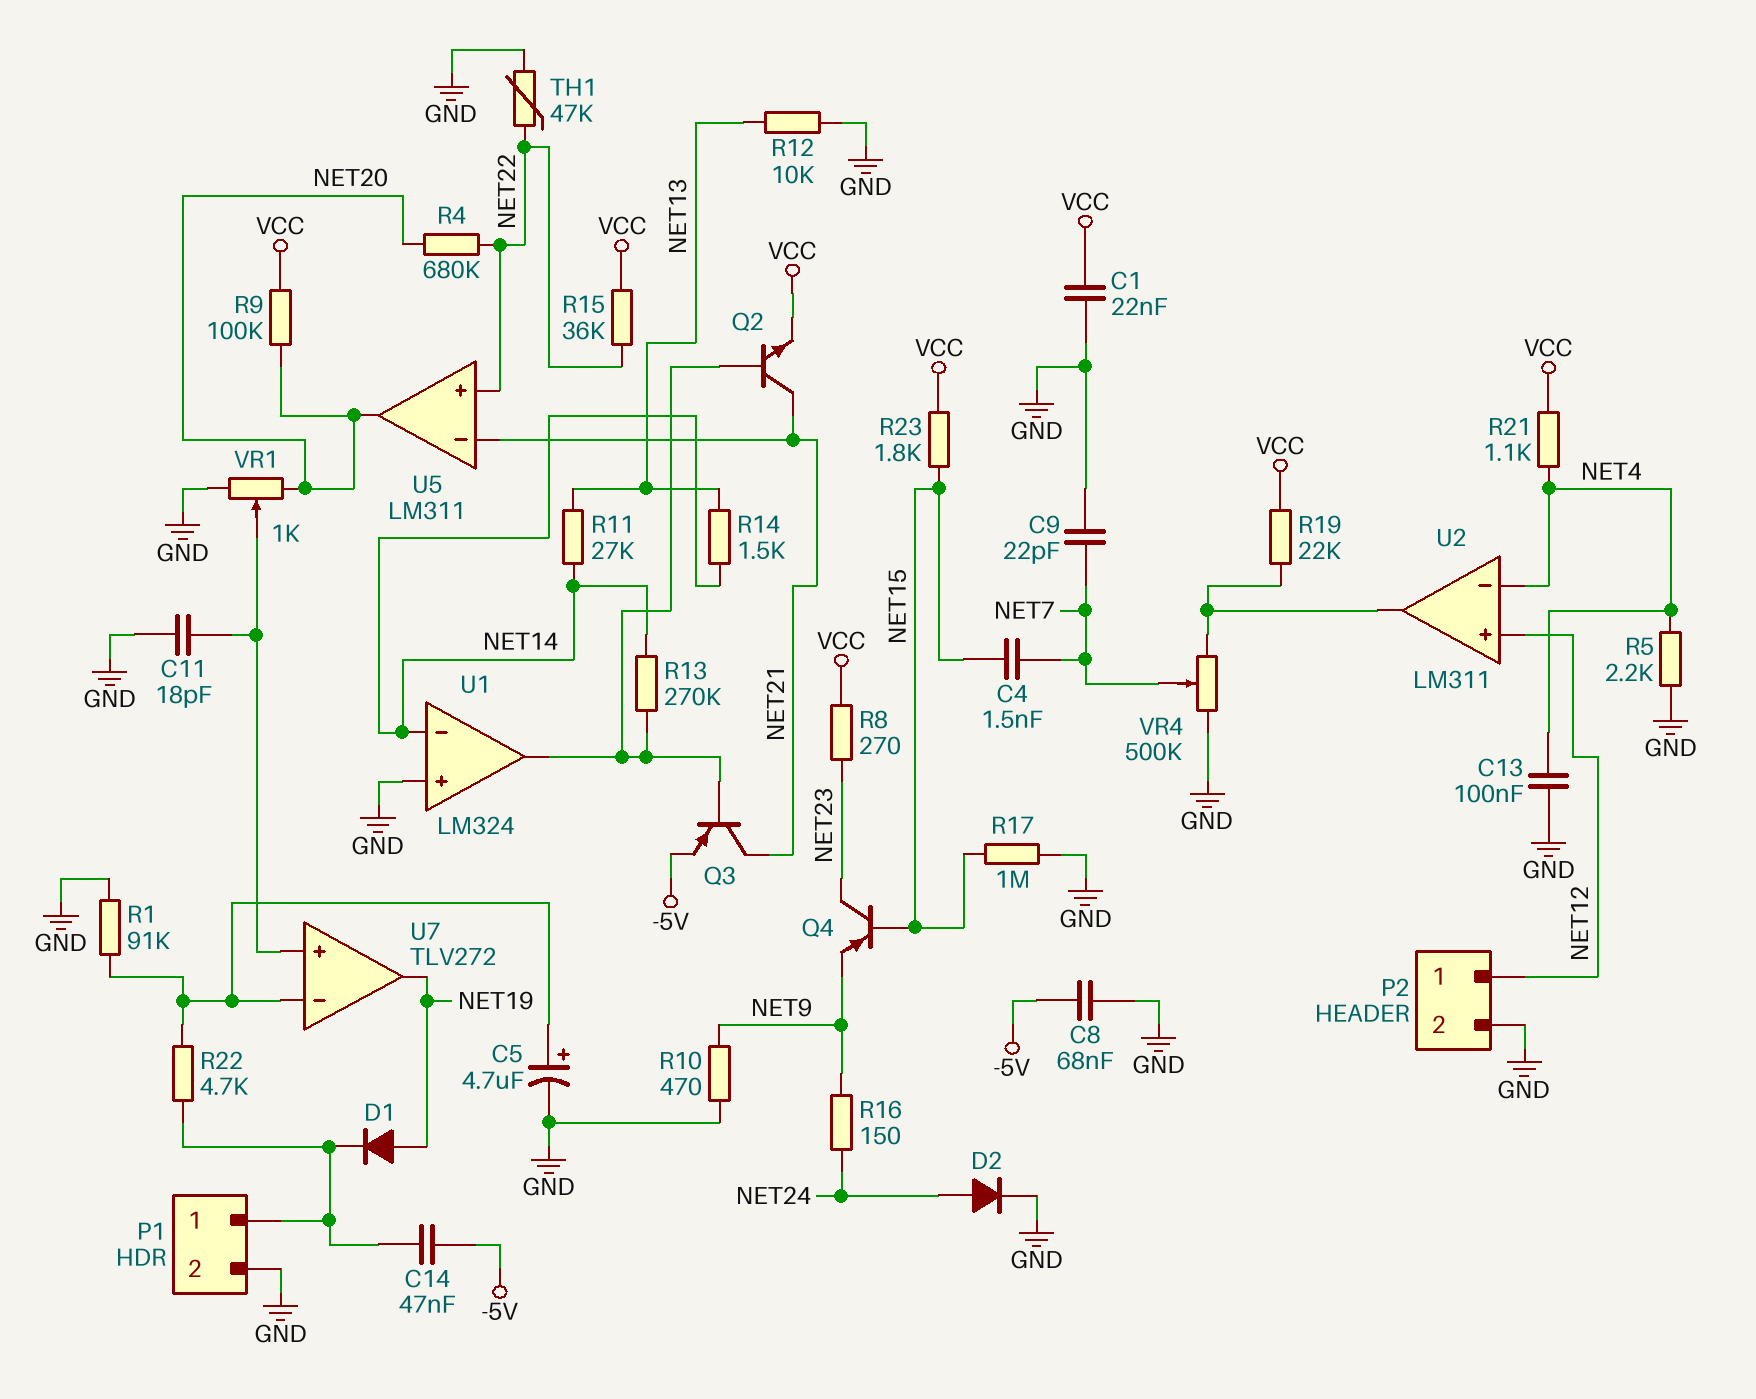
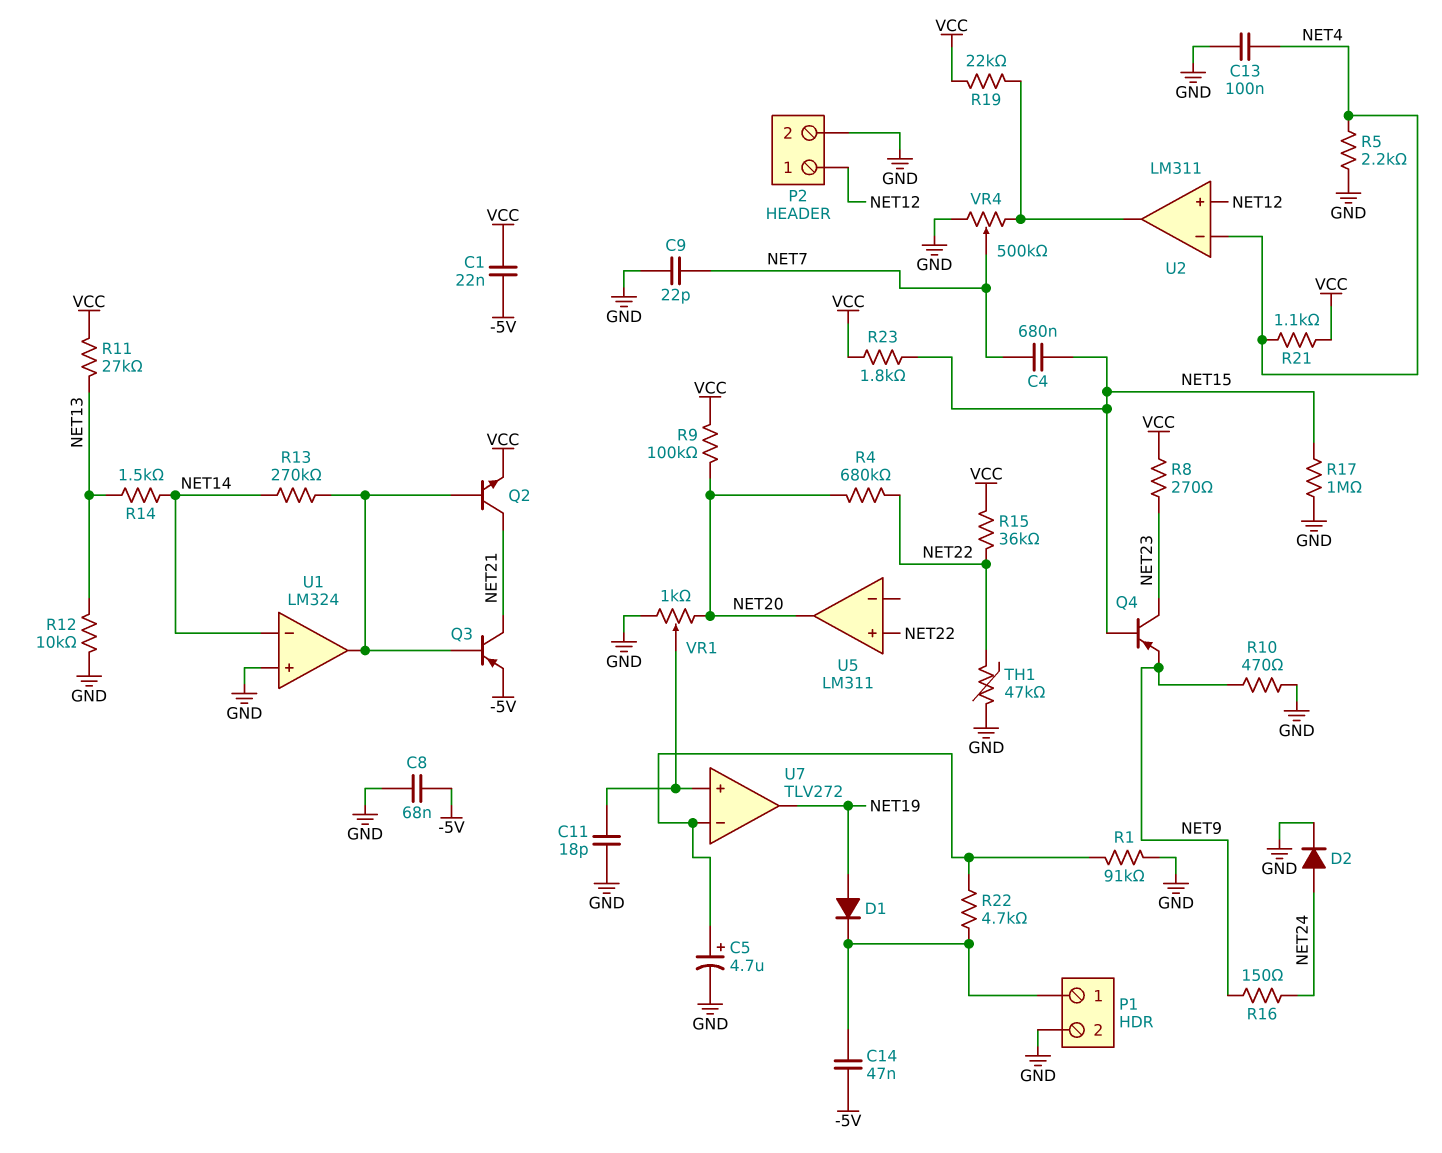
C1: 22nF (GND, VCC) -> 22nF (-5V, VCC)
C4: 1.5nF (NET7, NET15) -> 680nF (NET7, NET15)
R11: 27k (NET13, NET14) -> 27k (NET13, VCC)
U5 pin in-: NET21 -> none

